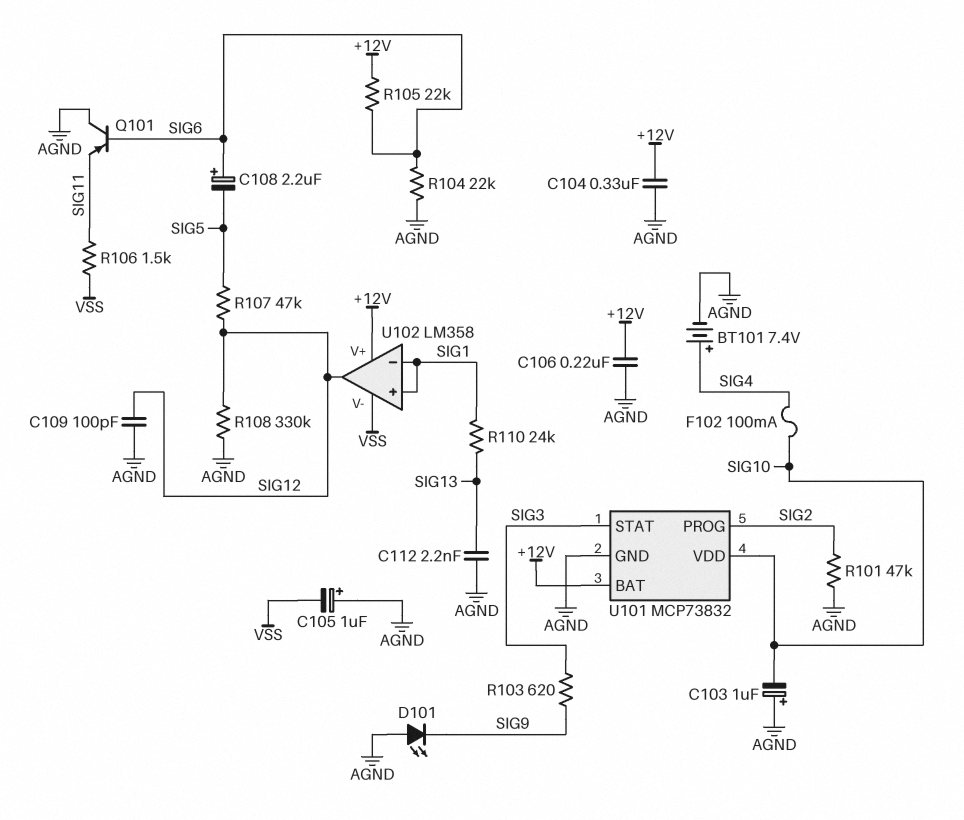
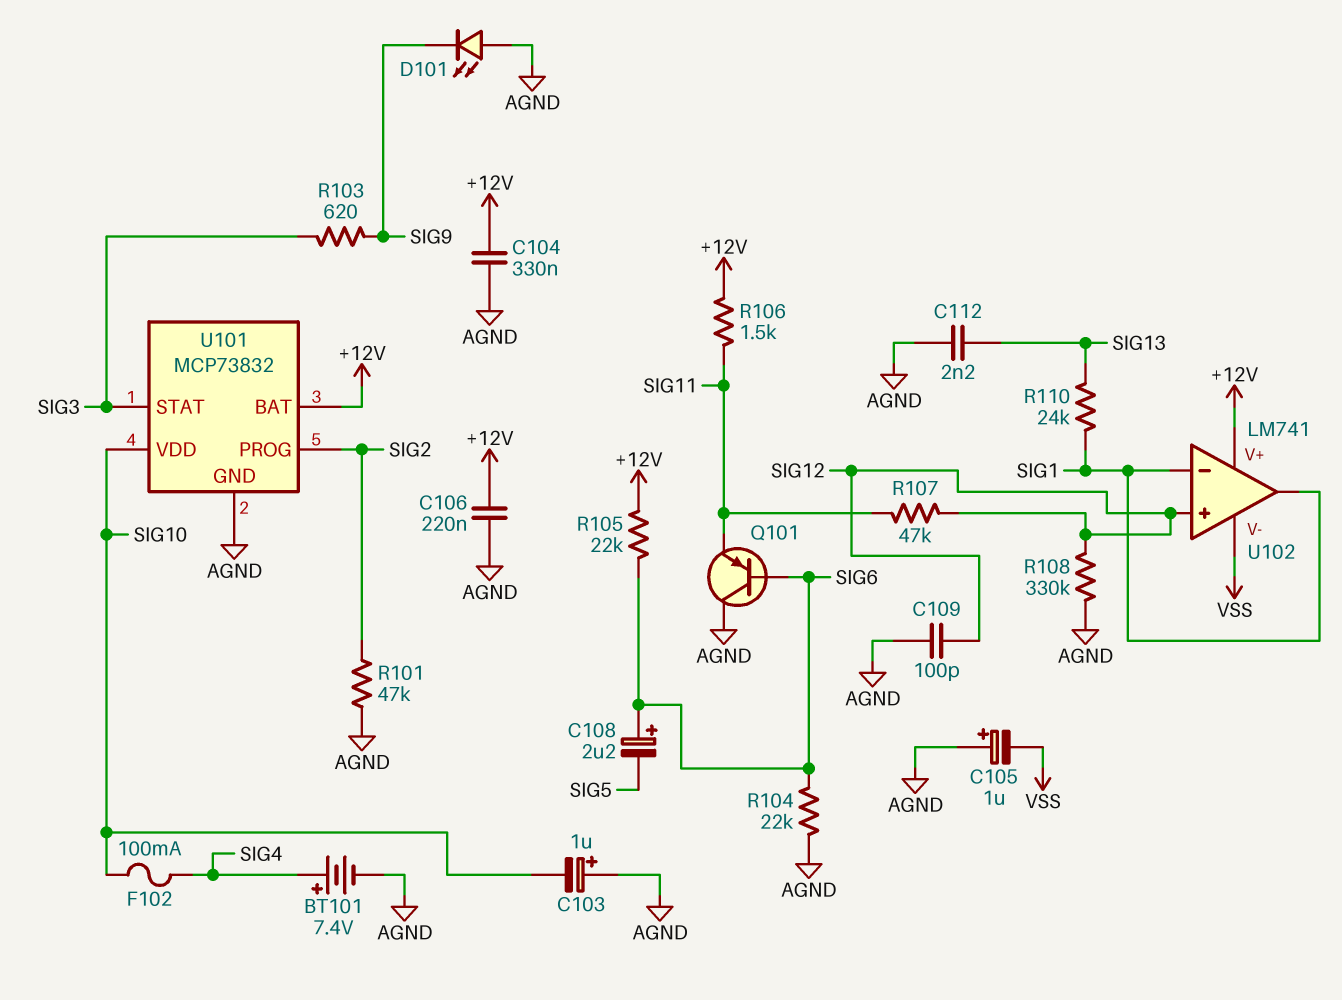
R106: 1.5k (SIG11, VSS) -> 1.5k (+12V, SIG11)
R107: 47k (SIG5, SIG12) -> 47k (SIG11, SIG12)
U102: LM358 -> LM741
U102 pin in+: SIG1 -> SIG12
U102 pin out: SIG12 -> SIG1

